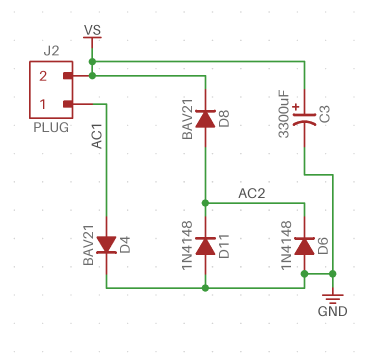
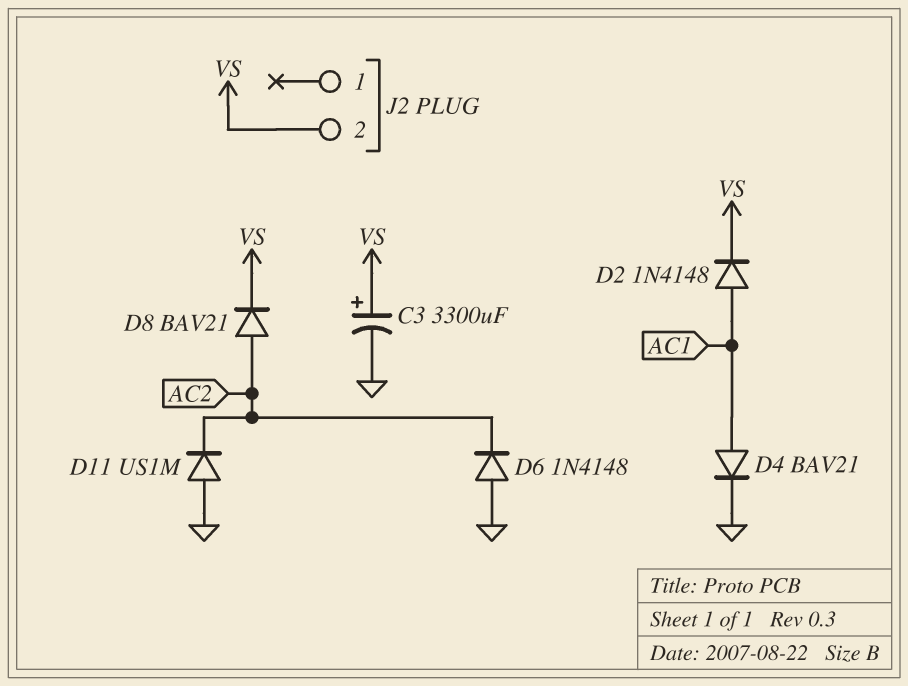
D2: none -> diode 1N4148 (A AC1, K VS)
D11: diode 1N4148 (A GND, K AC2) -> diode US1M (A GND, K AC2)
J2 pin 1: AC1 -> none

